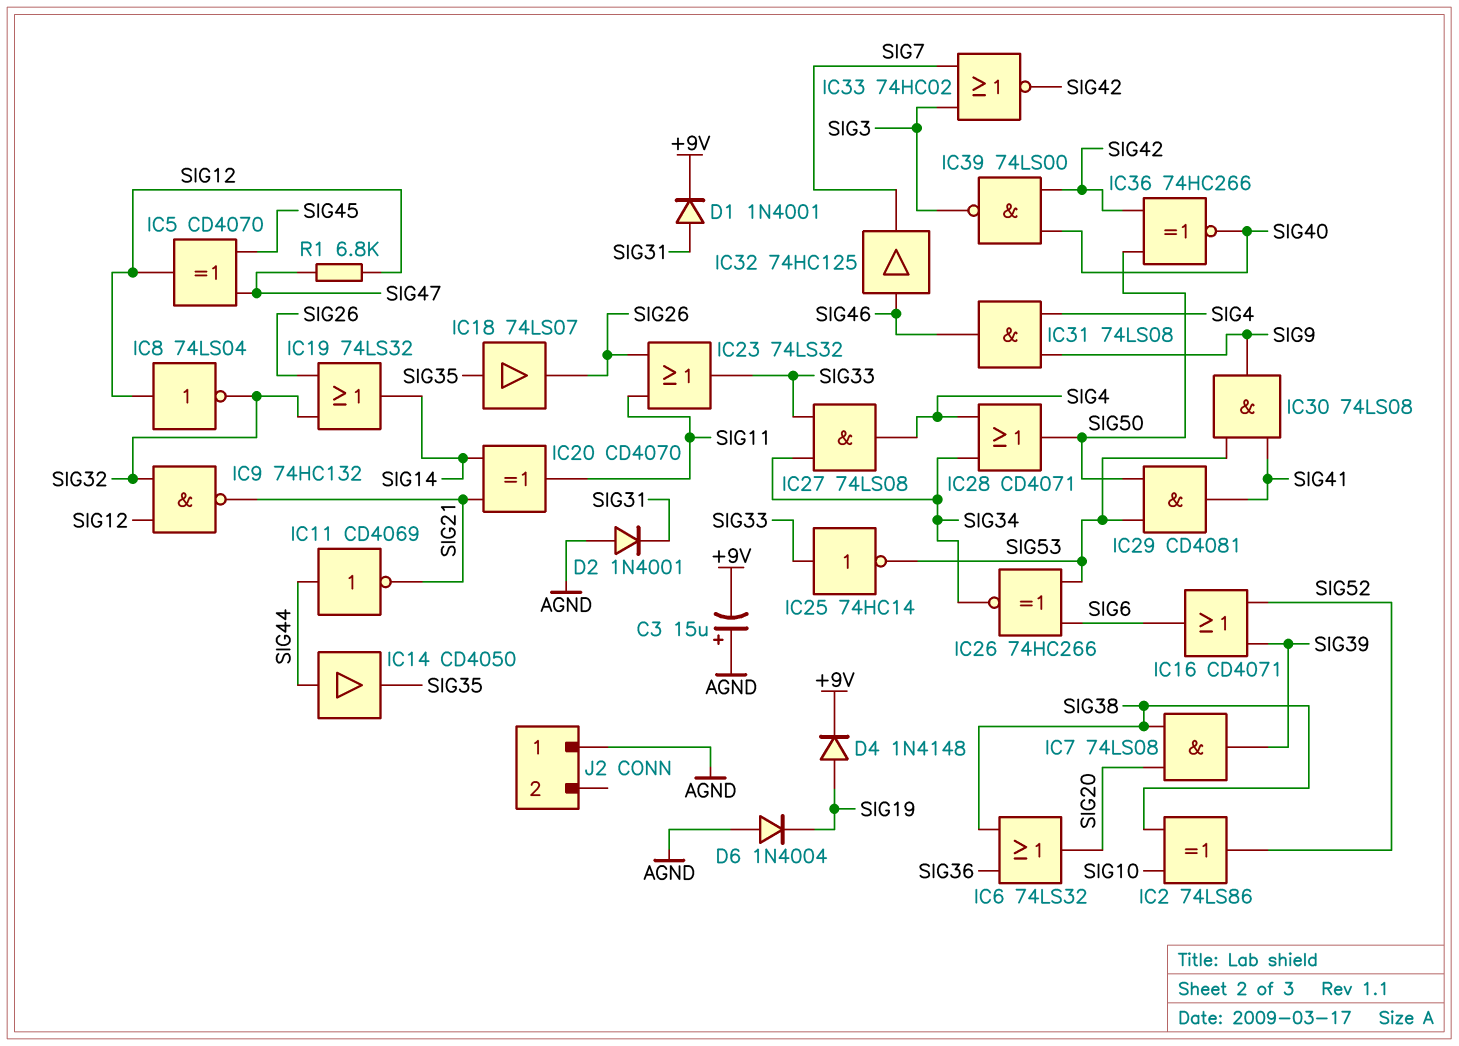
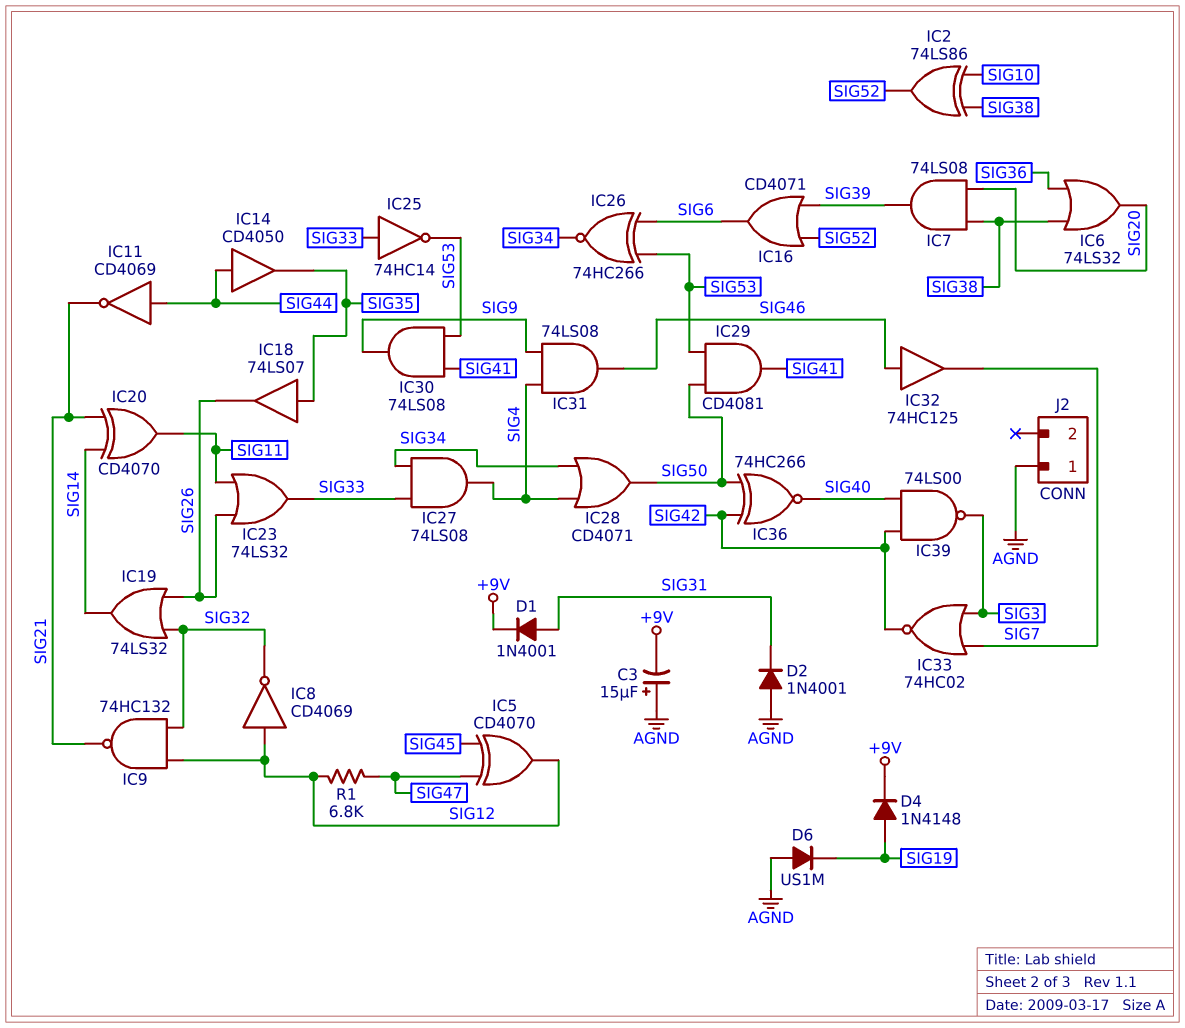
D6: diode 1N4004 (A AGND, K SIG19) -> diode US1M (A AGND, K SIG19)
IC8: NOT 74LS04 (in SIG12, out SIG32) -> NOT CD4069 (in SIG12, out SIG32)

